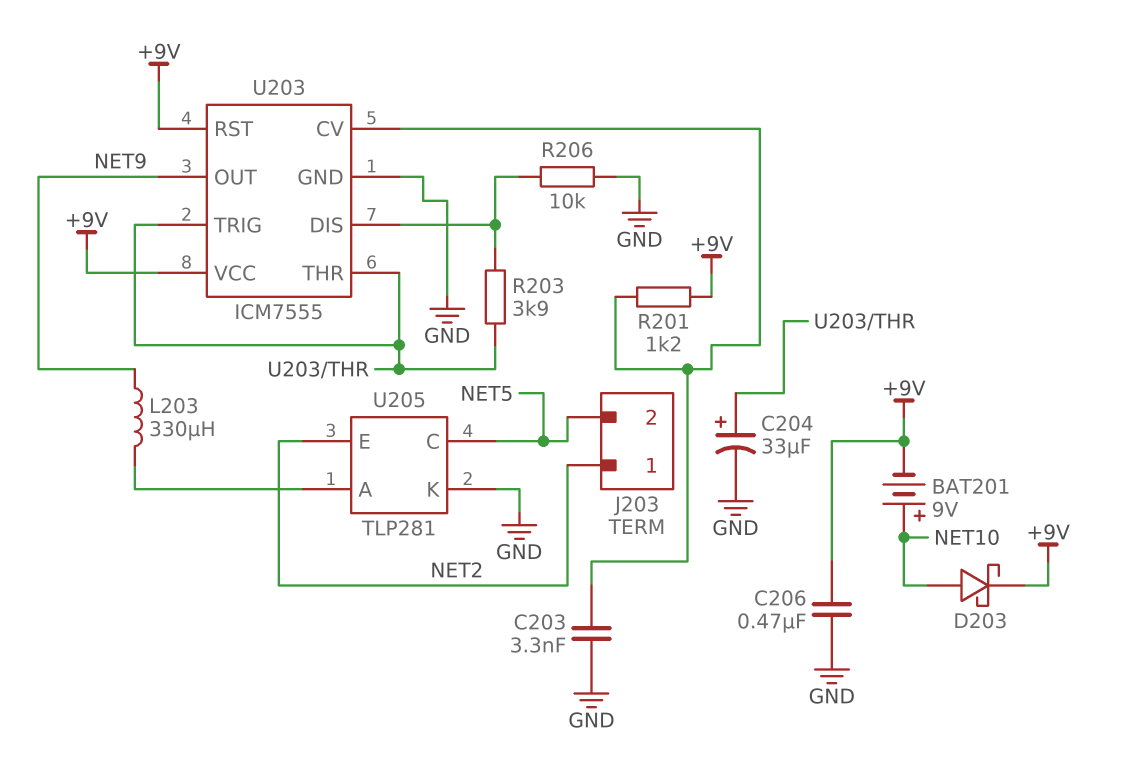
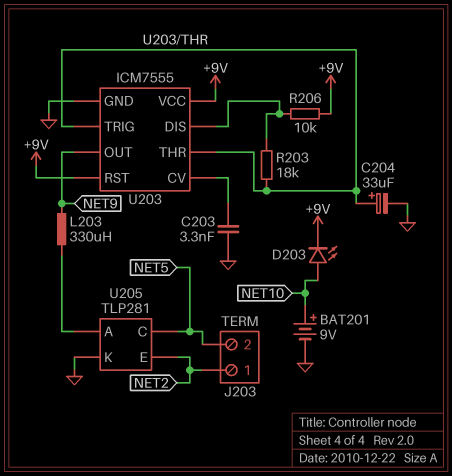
BAT201: 9V (plus NET10, minus +9V) -> 9V (plus NET10, minus GND)
C206: 470nF (+9V, GND) -> none
D203: schottky (A NET10, K +9V) -> LED (A NET10, K +9V)
R201: 1.2k (+9V, U203/CV) -> none
R203: 3.9k (U203/DIS, U203/THR) -> 18k (U203/DIS, U203/THR)
R206: 10k (GND, U203/DIS) -> 10k (+9V, U203/DIS)

